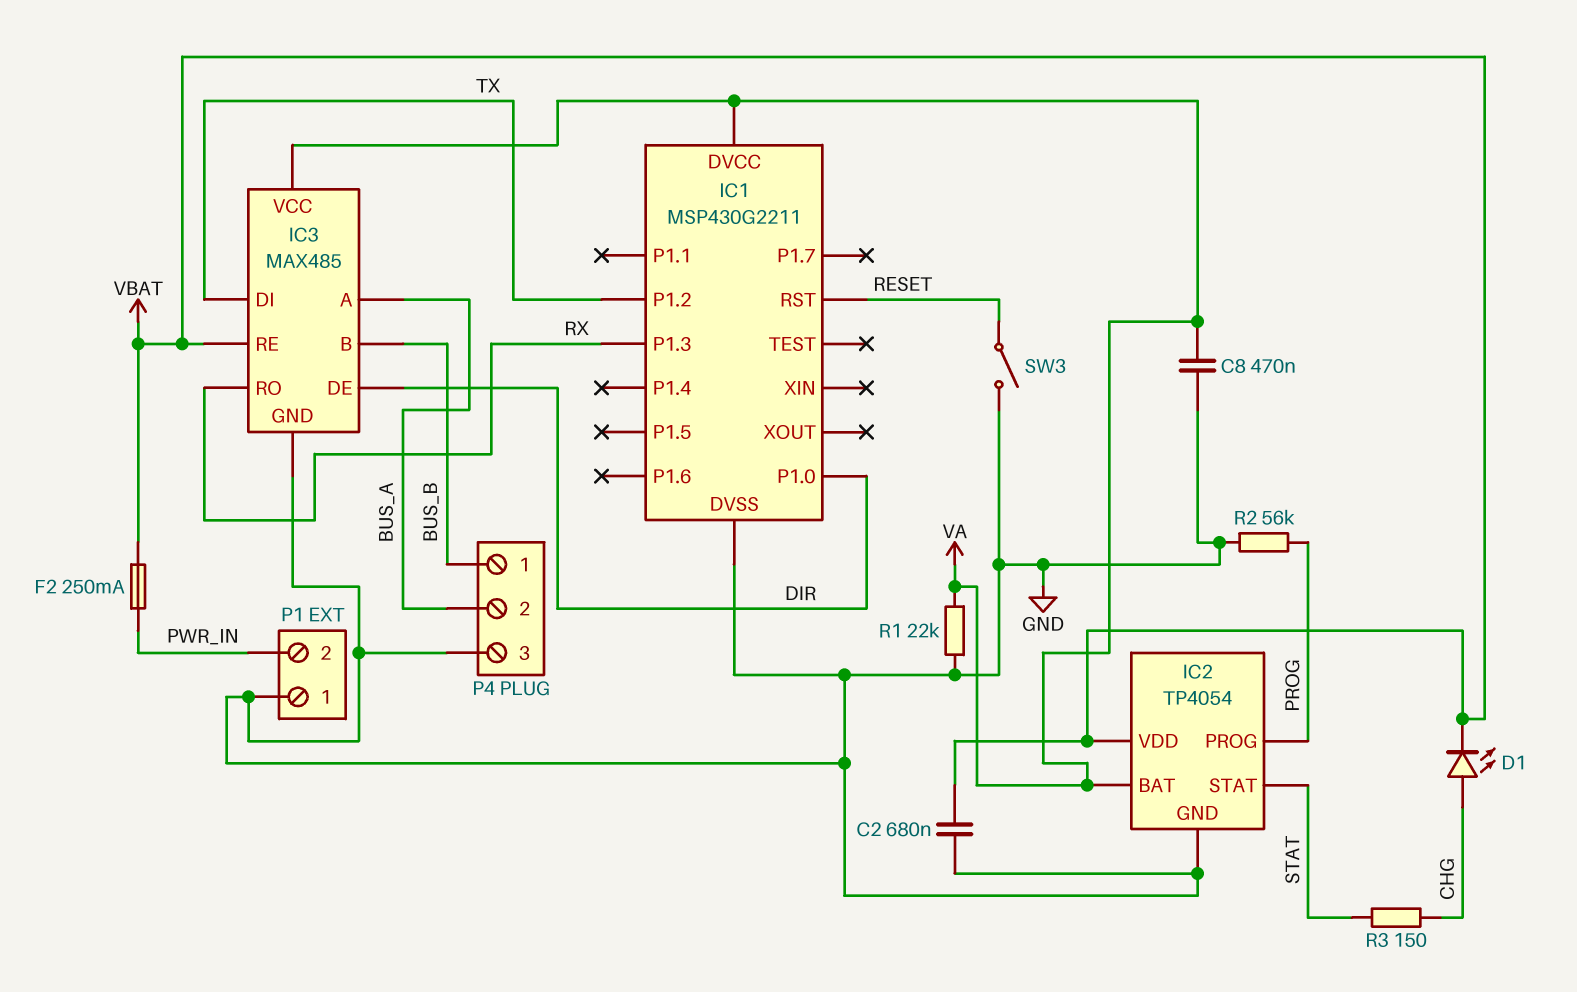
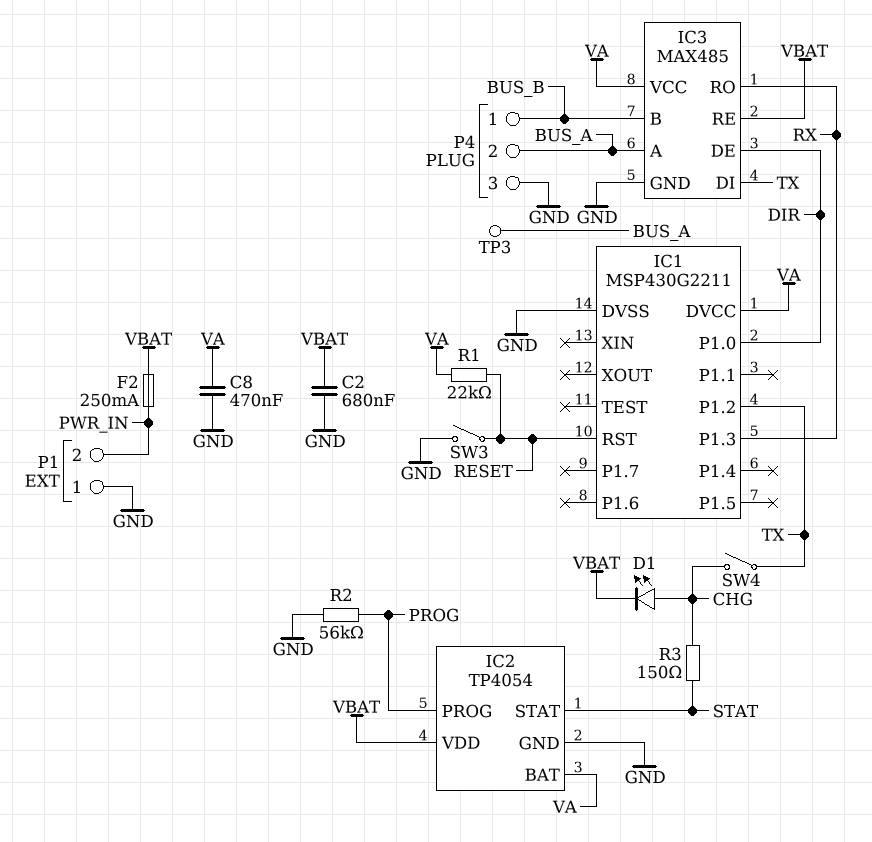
R1: 22k (GND, VA) -> 22k (RESET, VA)
SW4: none -> switch (CHG, TX)
TP3: none -> test point (BUS_A)

